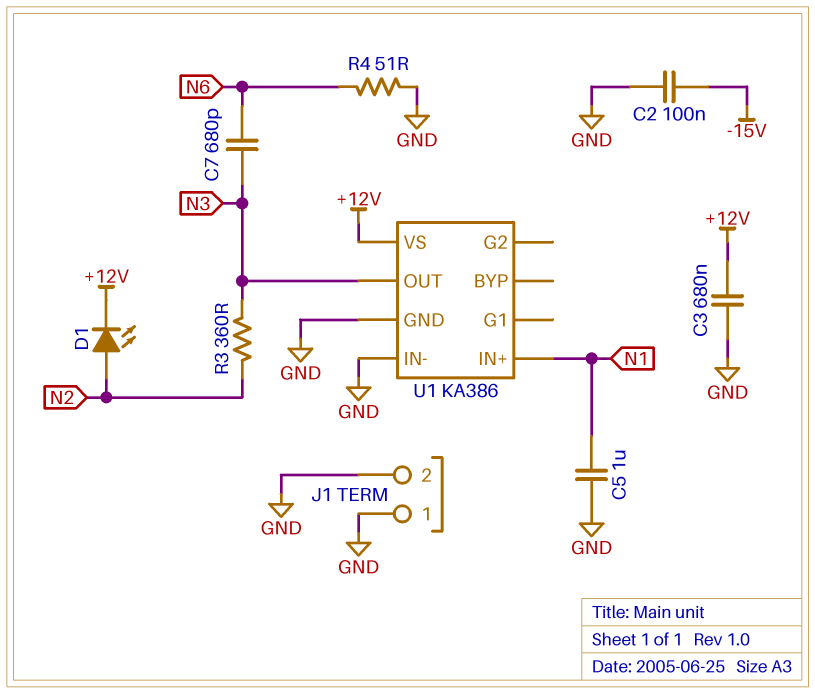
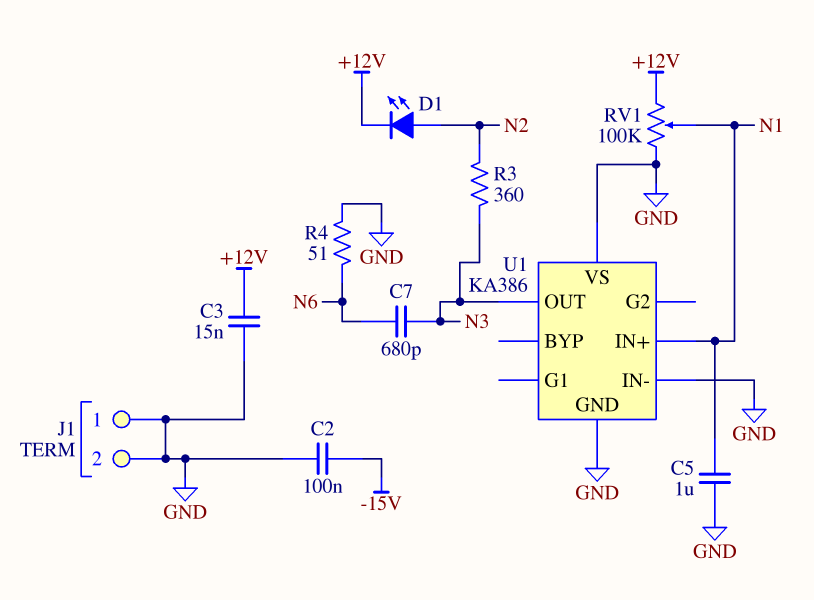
C3: 680nF (+12V, GND) -> 15nF (+12V, GND)
RV1: none -> 100k (+12V, GND, wiper N1)
U1 pin VS: +12V -> GND

